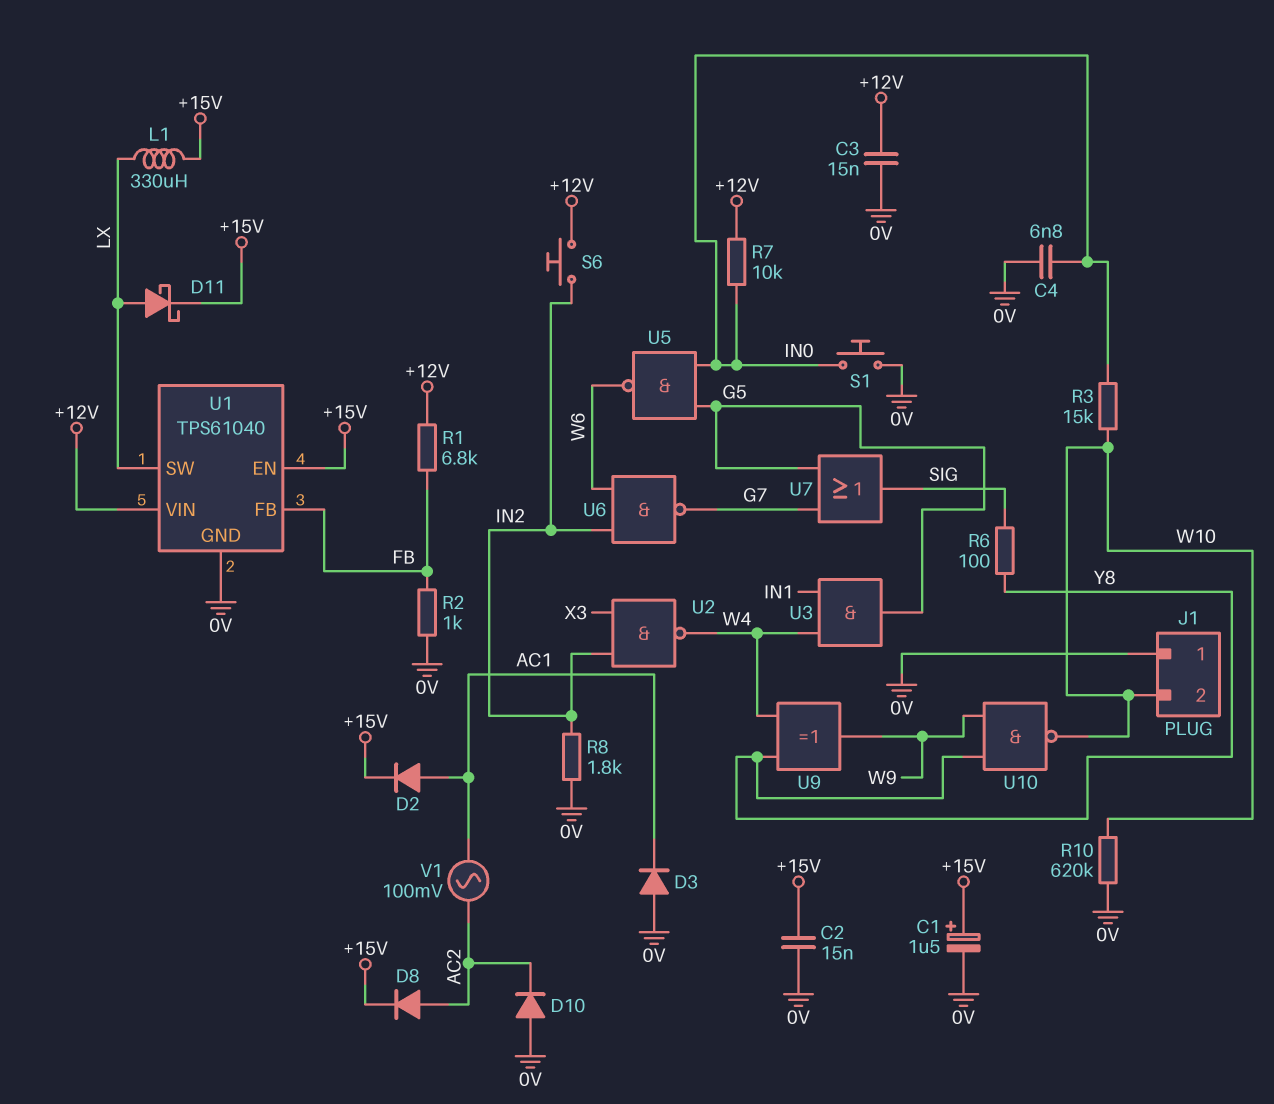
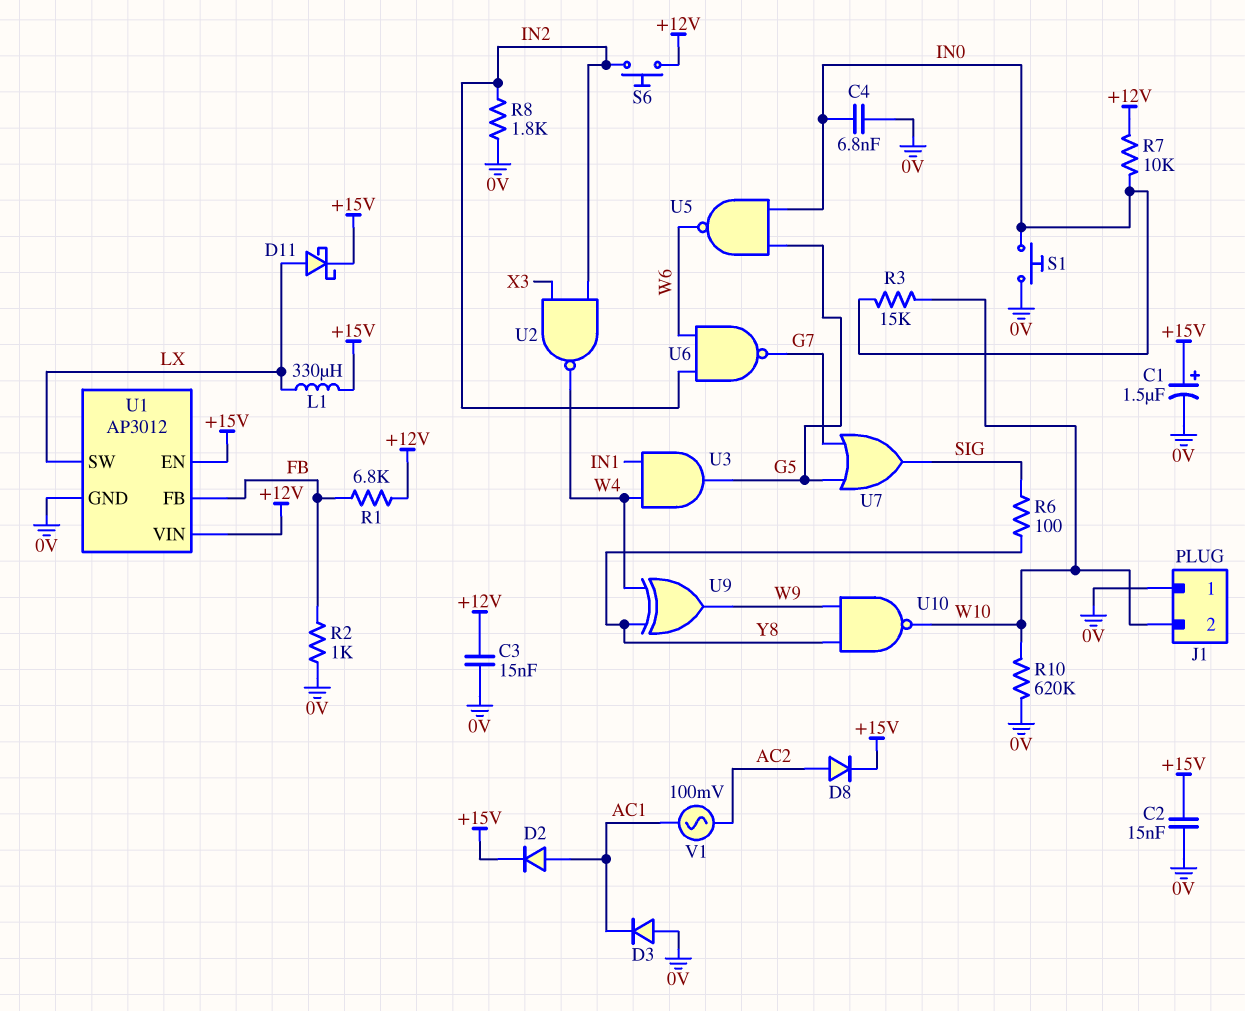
D10: diode (A 0V, K AC2) -> none
U1: TPS61040 -> AP3012

